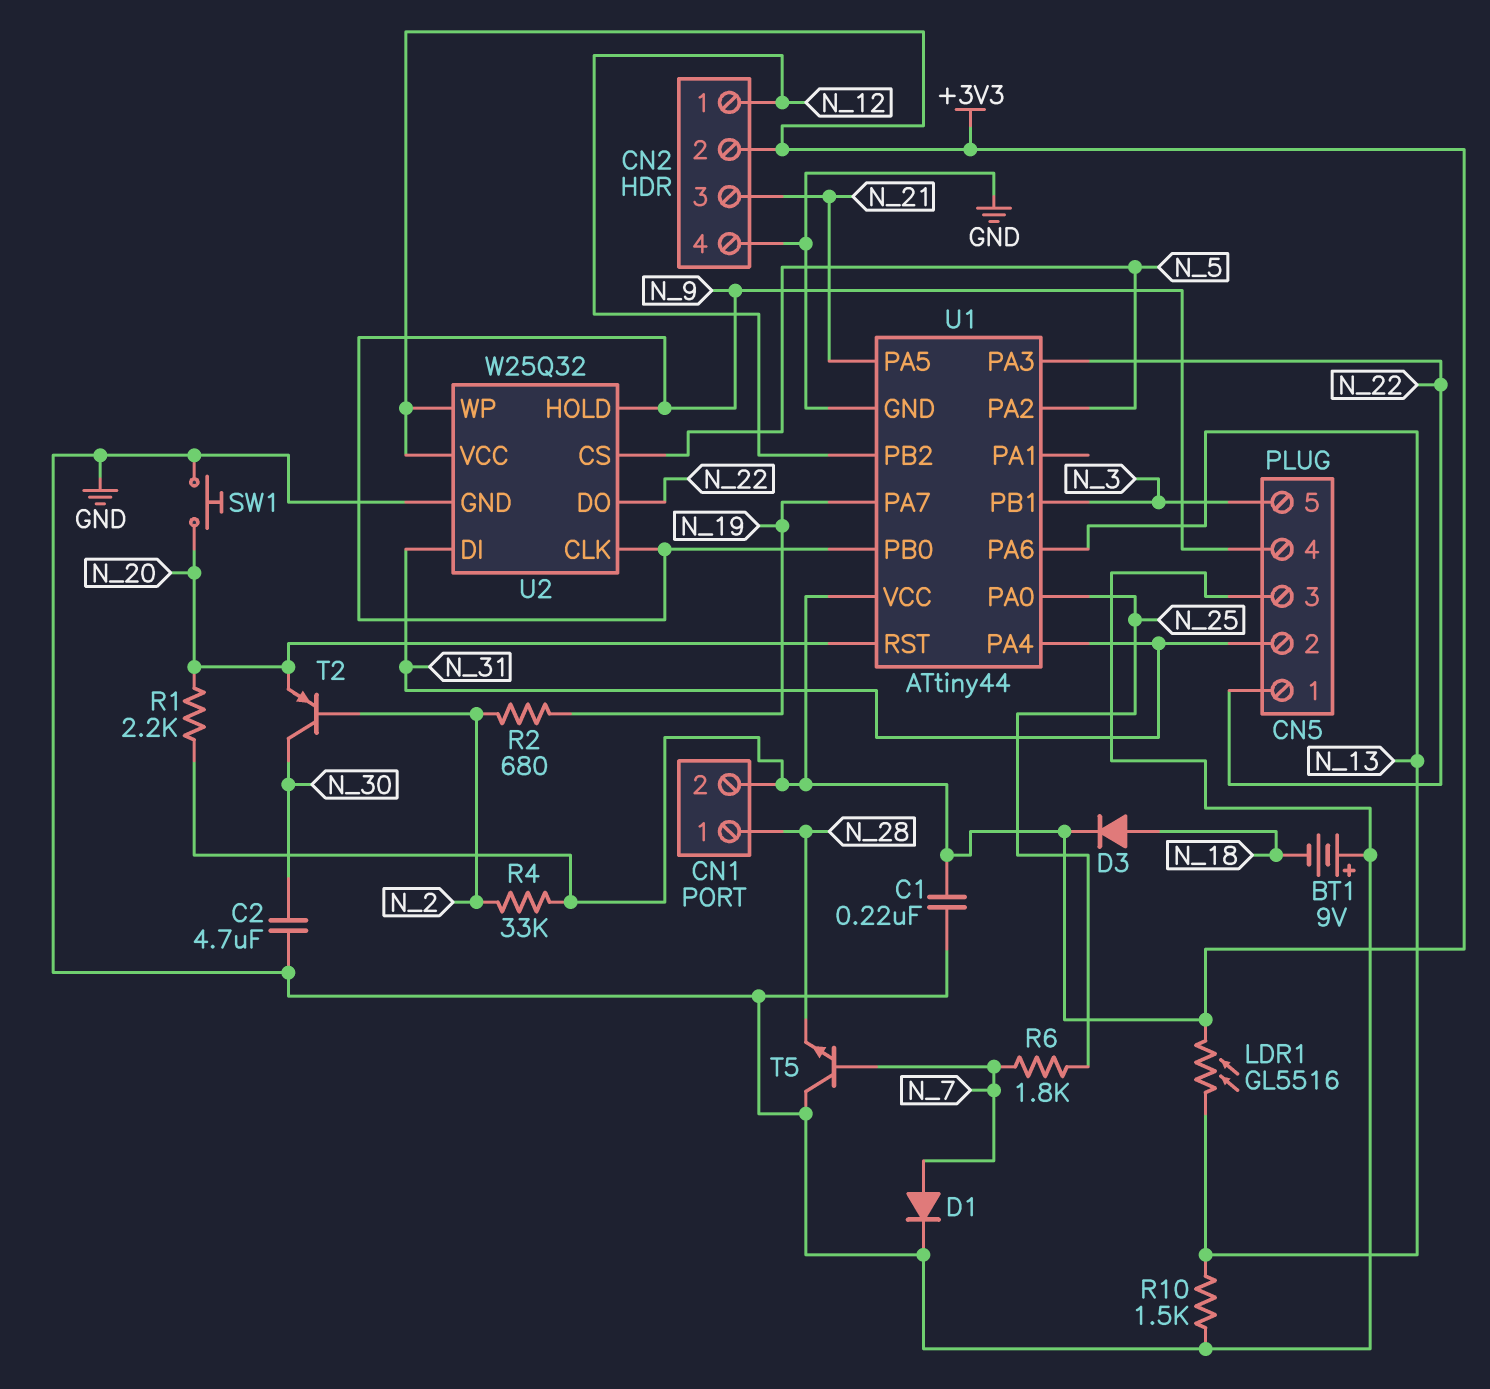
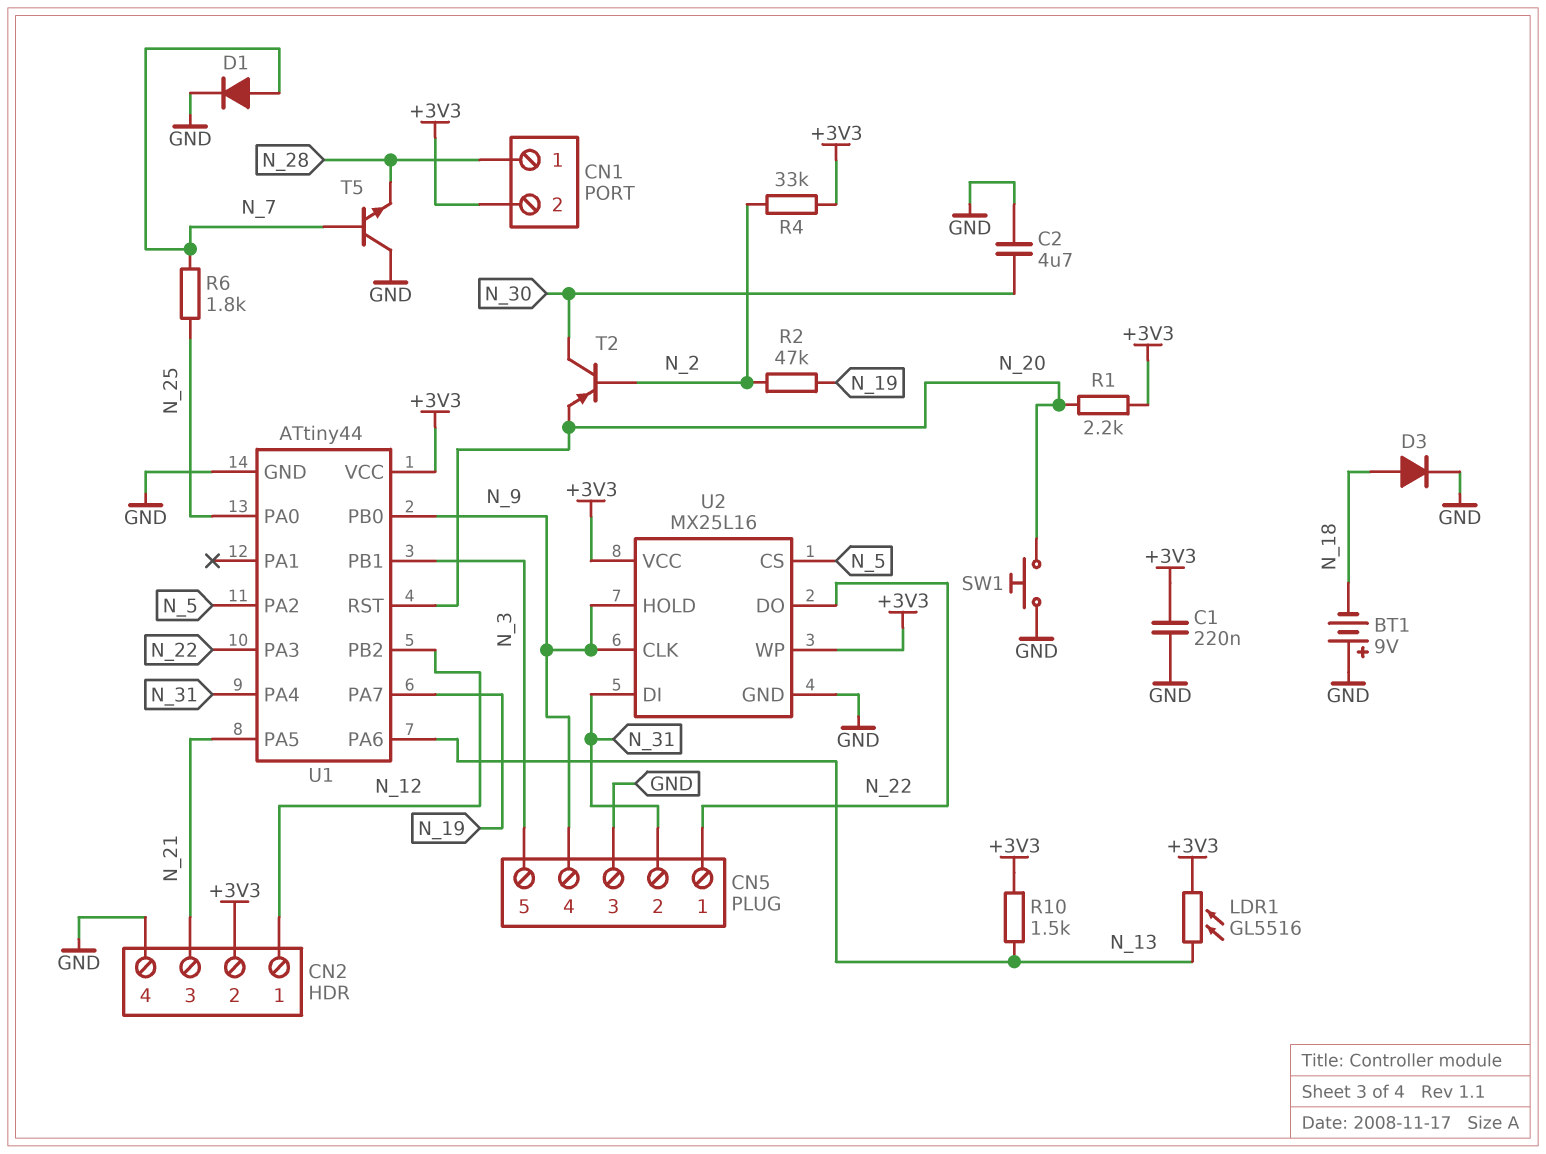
D3: diode (A N_18, K +3V3) -> diode (A N_18, K GND)
R2: 680 (N_2, N_19) -> 47k (N_2, N_19)
R10: 1.5k (GND, N_13) -> 1.5k (+3V3, N_13)
U2: W25Q32 -> MX25L16

